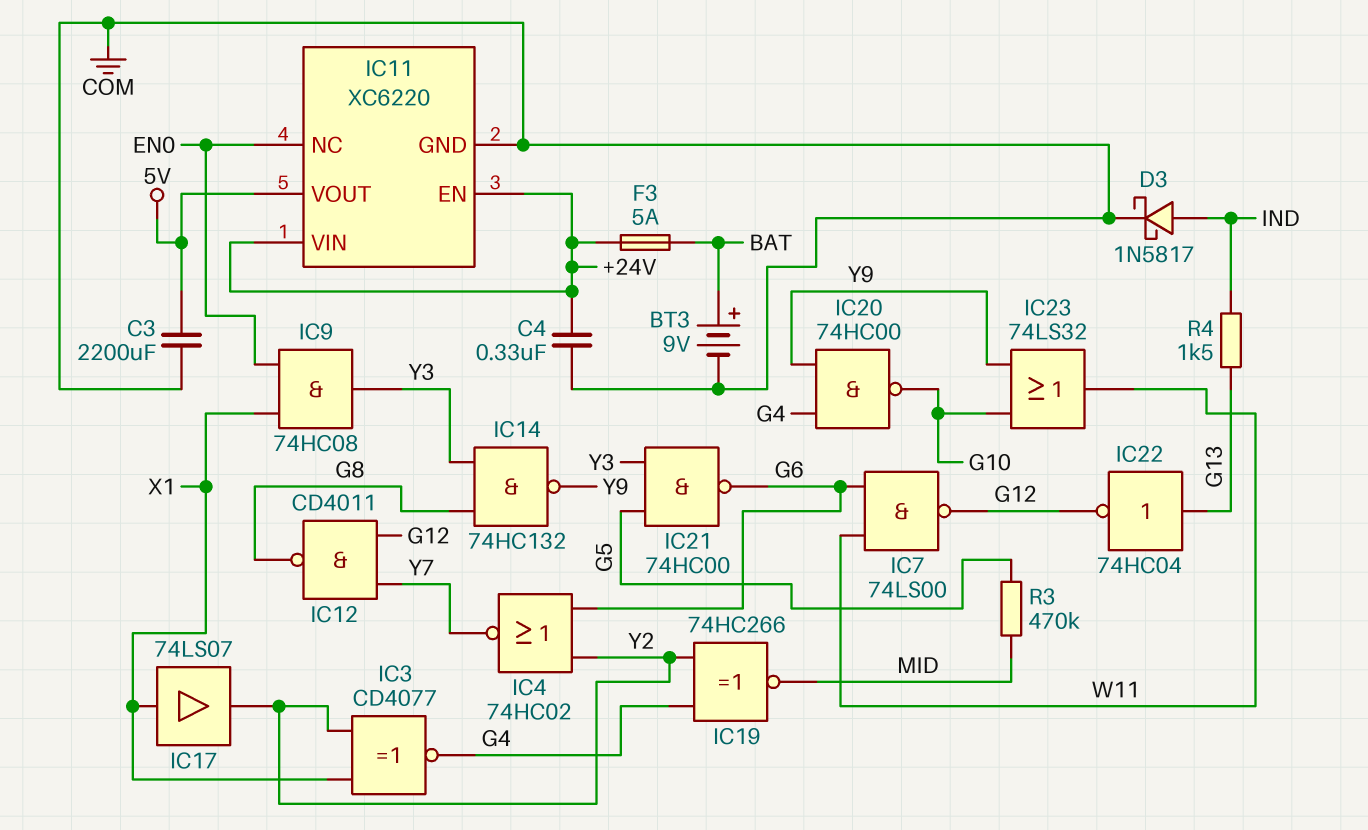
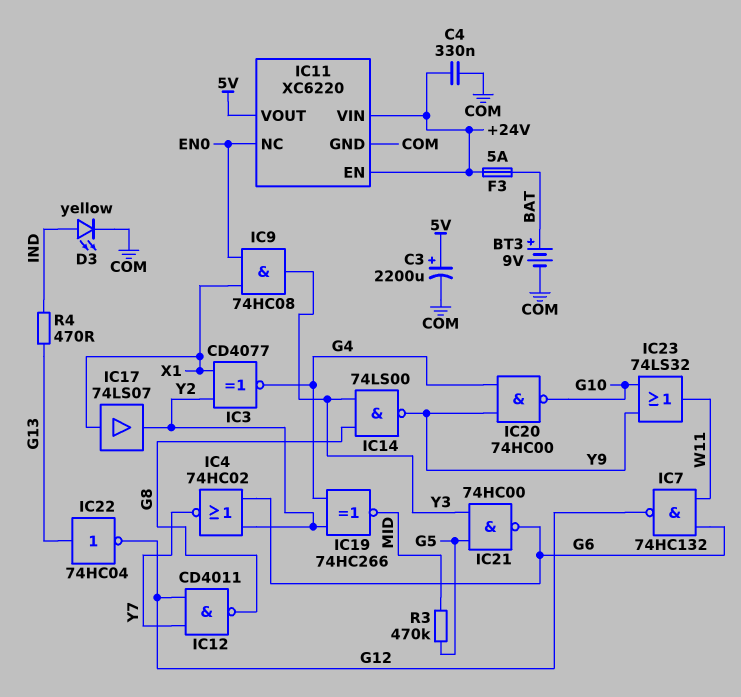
C3: 2200uF (5V, COM) -> 2200uF (plus 5V, minus COM)
D3: schottky 1N5817 (A IND, K COM) -> LED yellow (A IND, K COM)
IC7: NAND 74LS00 (in G6, in W11, out G12) -> NAND 74HC132 (in G6, in W11, out G12)
IC14: NAND 74HC132 (in G8, in Y3, out Y9) -> NAND 74LS00 (in G8, in Y3, out Y9)
R4: 1.5k (G13, IND) -> 470 (G13, IND)

